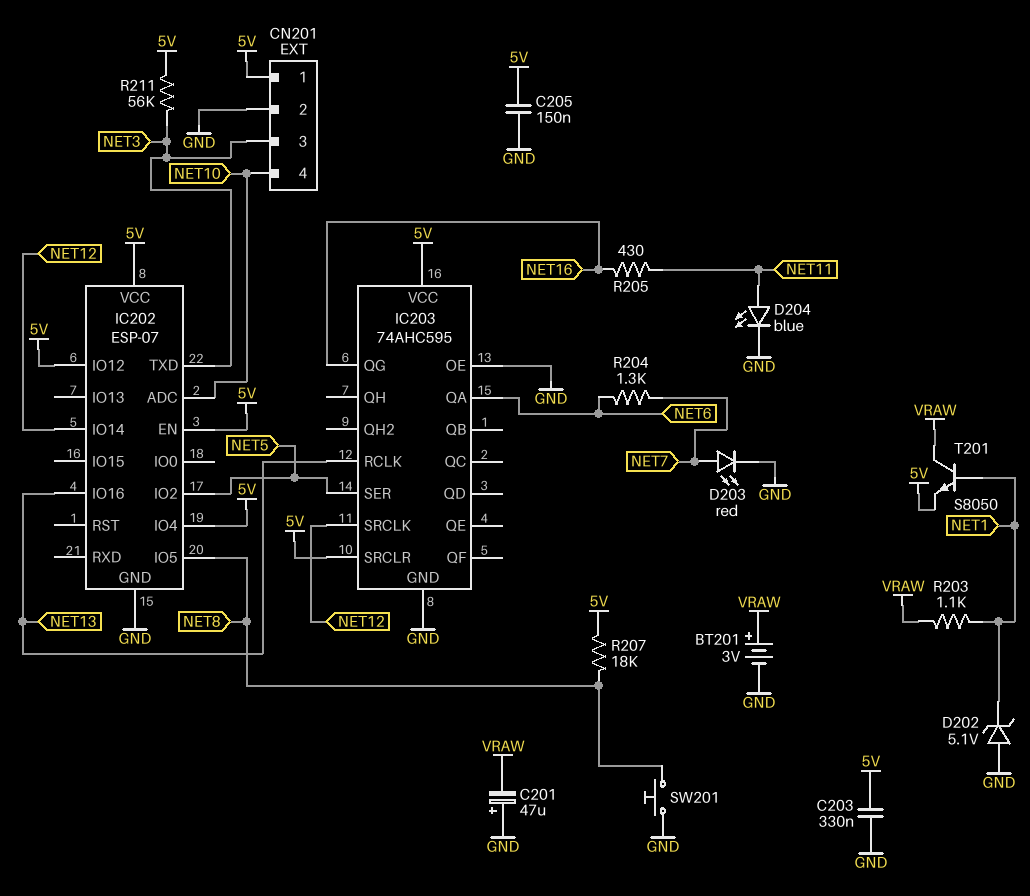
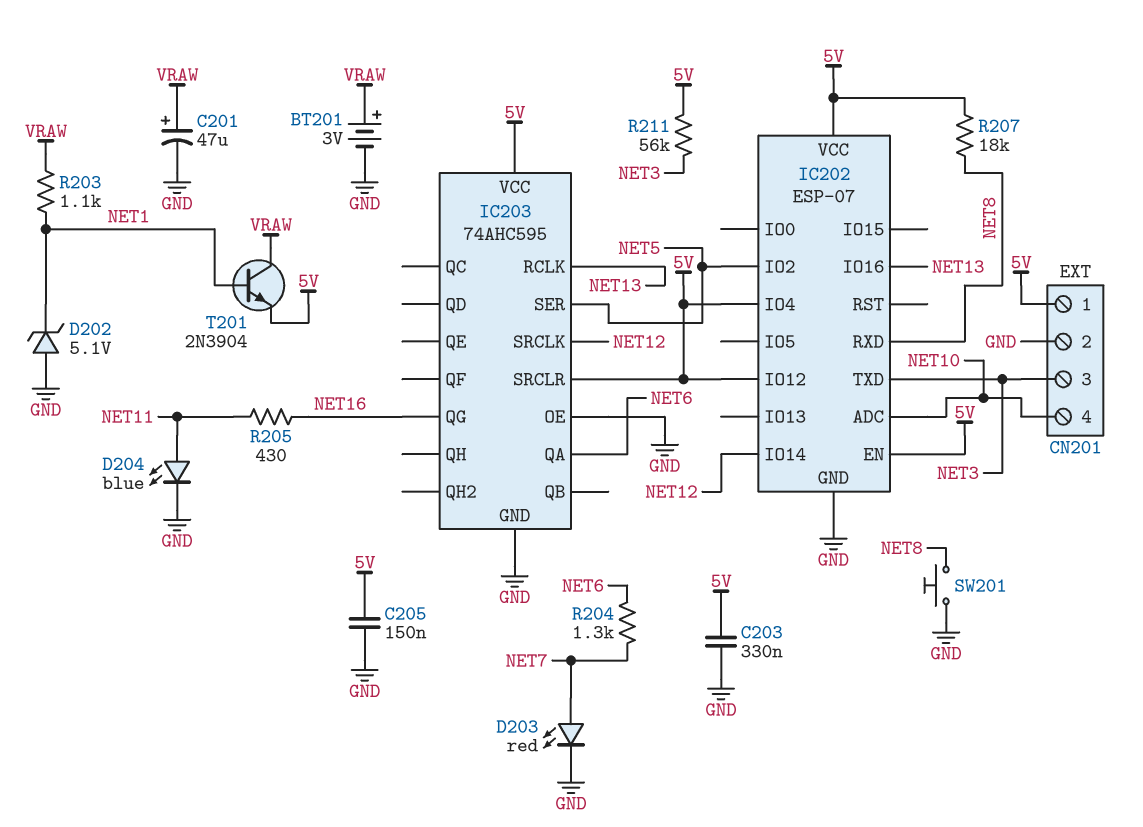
C201: 47uF (plus GND, minus VRAW) -> 47uF (plus VRAW, minus GND)
IC202 pin IO5: NET8 -> none
IC202 pin RXD: none -> NET8
T201: NPN S8050 (B NET1, C VRAW, E 5V) -> NPN 2N3904 (B NET1, C VRAW, E 5V)

